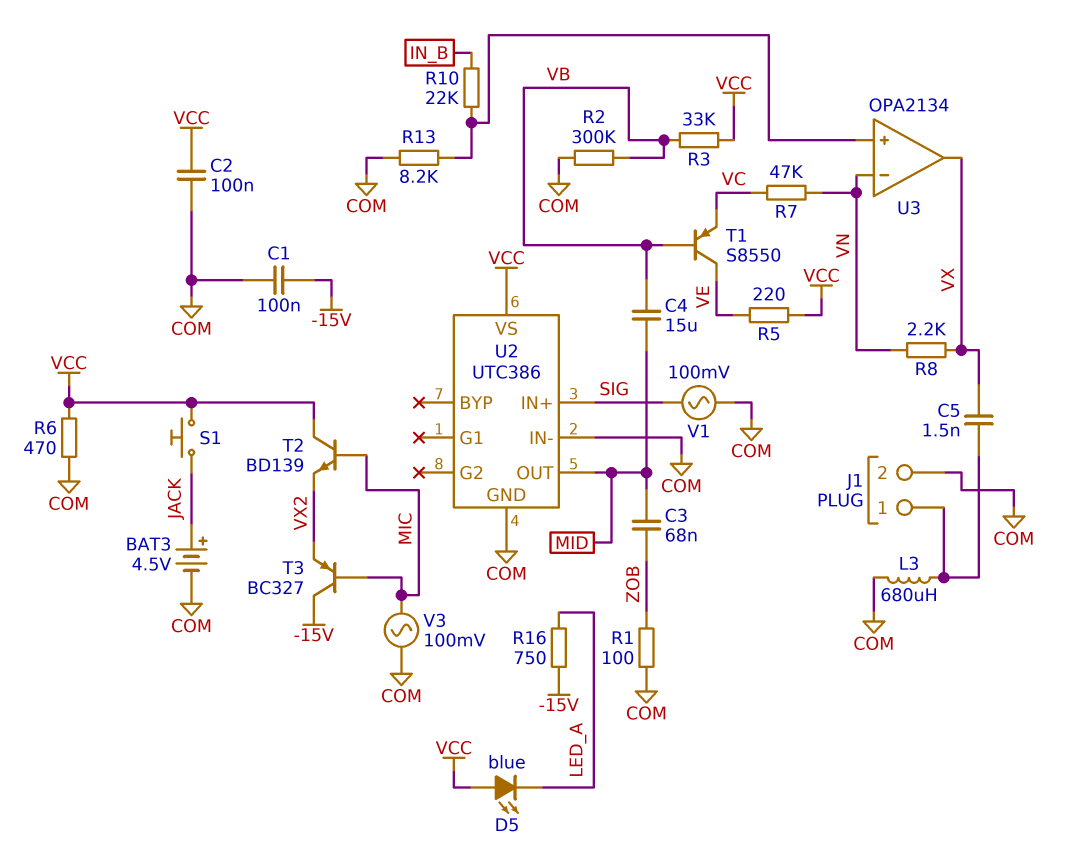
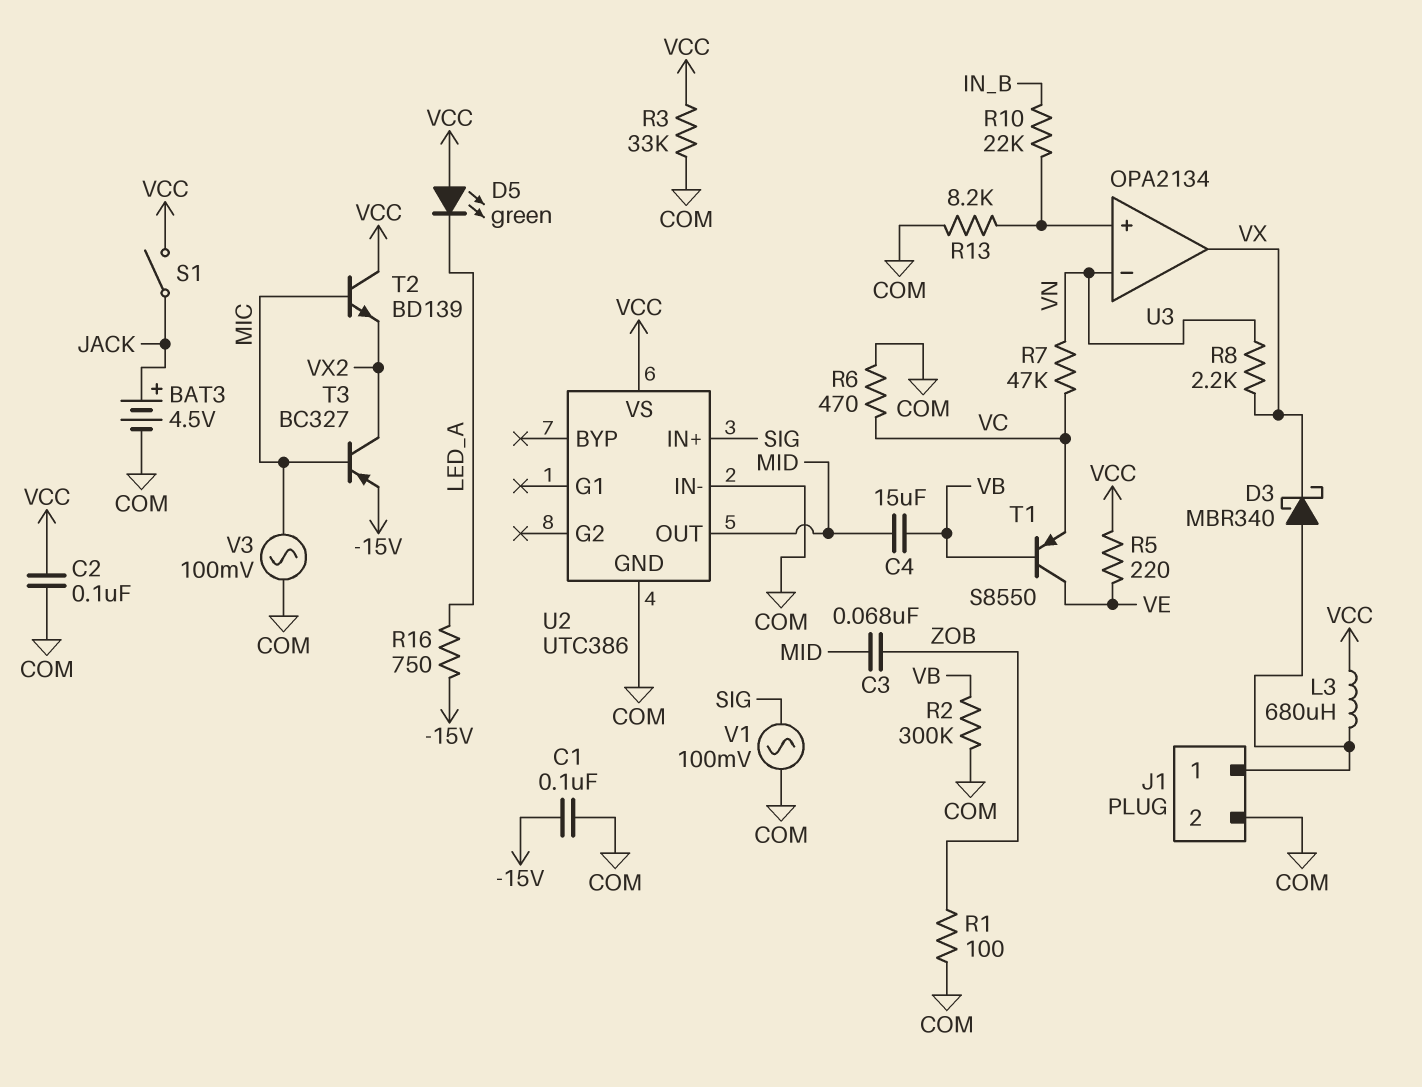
C5: 1.5nF (J1/1, VX) -> none
D3: none -> schottky MBR340 (A J1/1, K VX)
D5: LED blue (A VCC, K LED_A) -> LED green (A VCC, K LED_A)
L3: 680uH (COM, J1/1) -> 680uH (J1/1, VCC)
R3: 33k (VB, VCC) -> 33k (COM, VCC)
R6: 470 (COM, VCC) -> 470 (COM, VC)
S1: button (JACK, VCC) -> switch (JACK, VCC)
T3: PNP BC327 (B MIC, C -15V, E VX2) -> PNP BC327 (B MIC, C VX2, E -15V)

